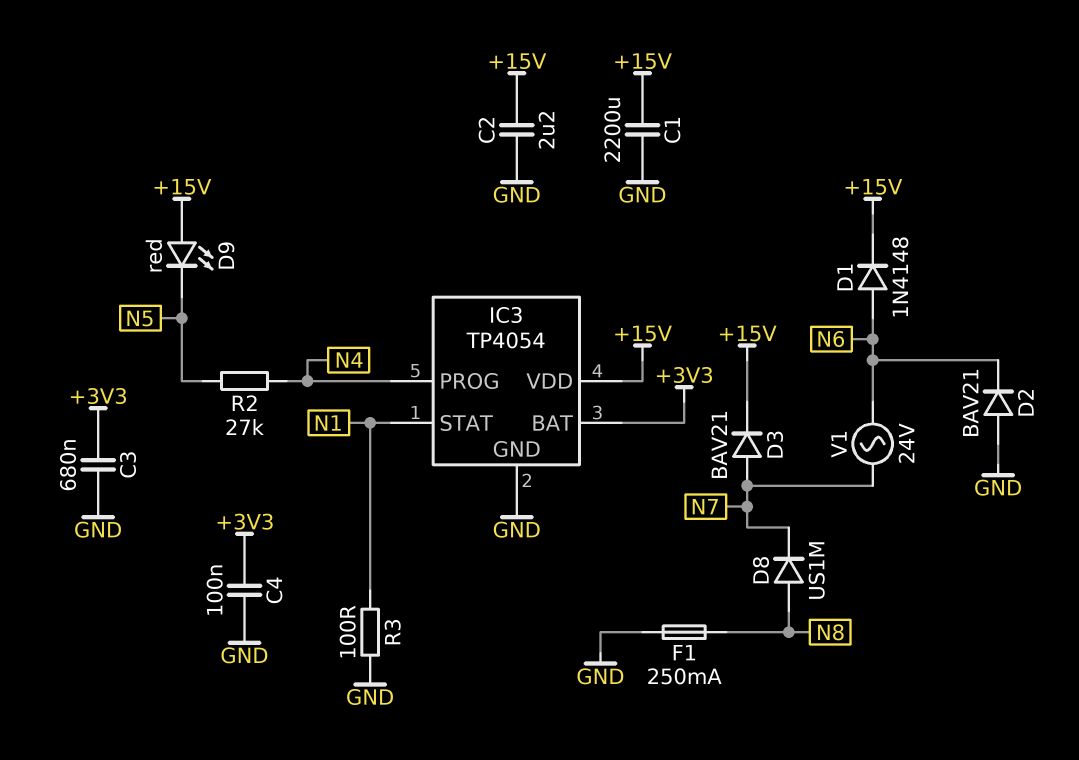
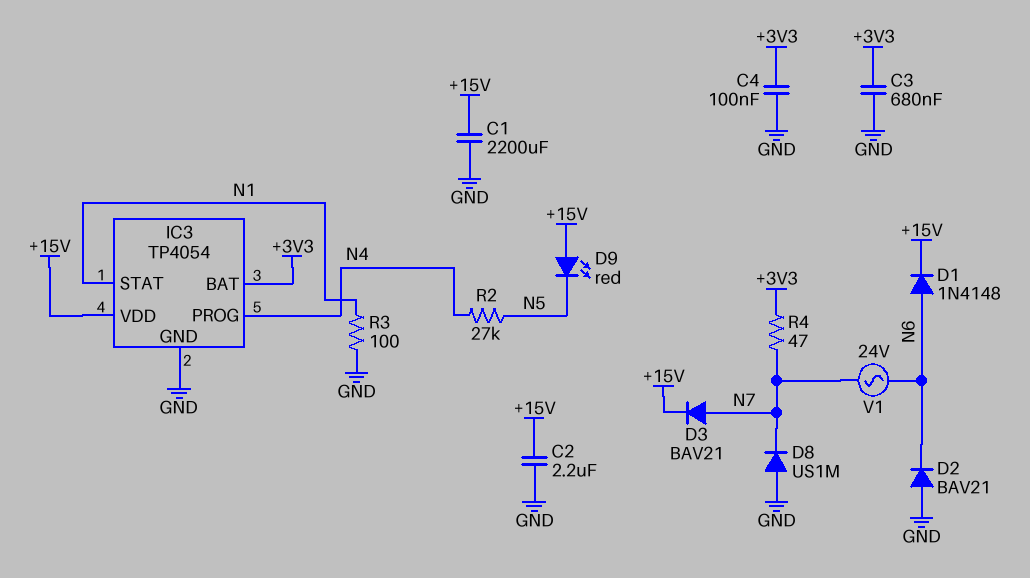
D8: diode US1M (A N8, K N7) -> diode US1M (A GND, K N7)
F1: 250mA (GND, N8) -> none
R4: none -> 47 (+3V3, N7)

